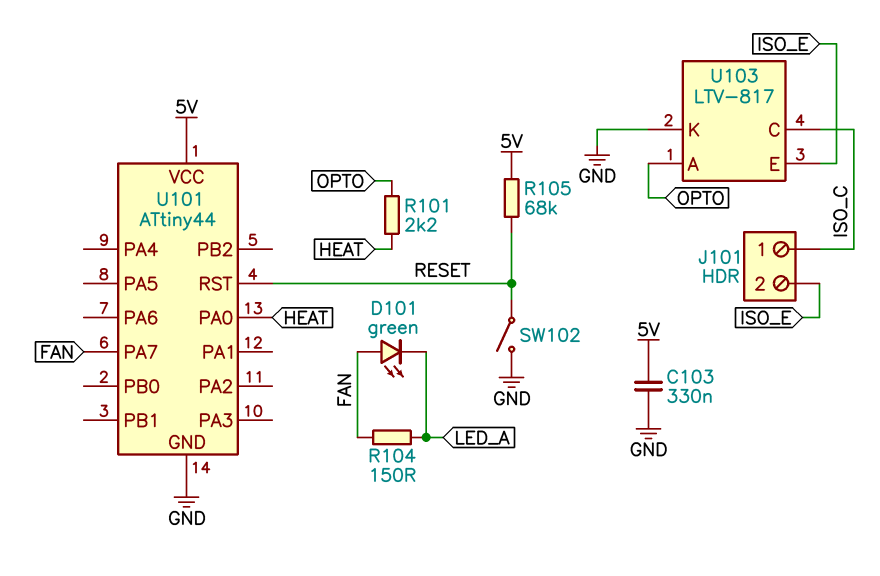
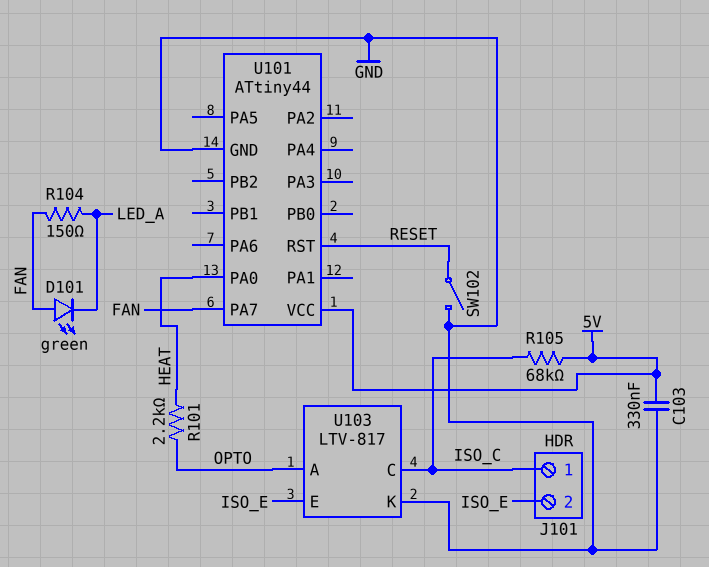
R105: 68k (5V, RESET) -> 68k (5V, ISO_C)

